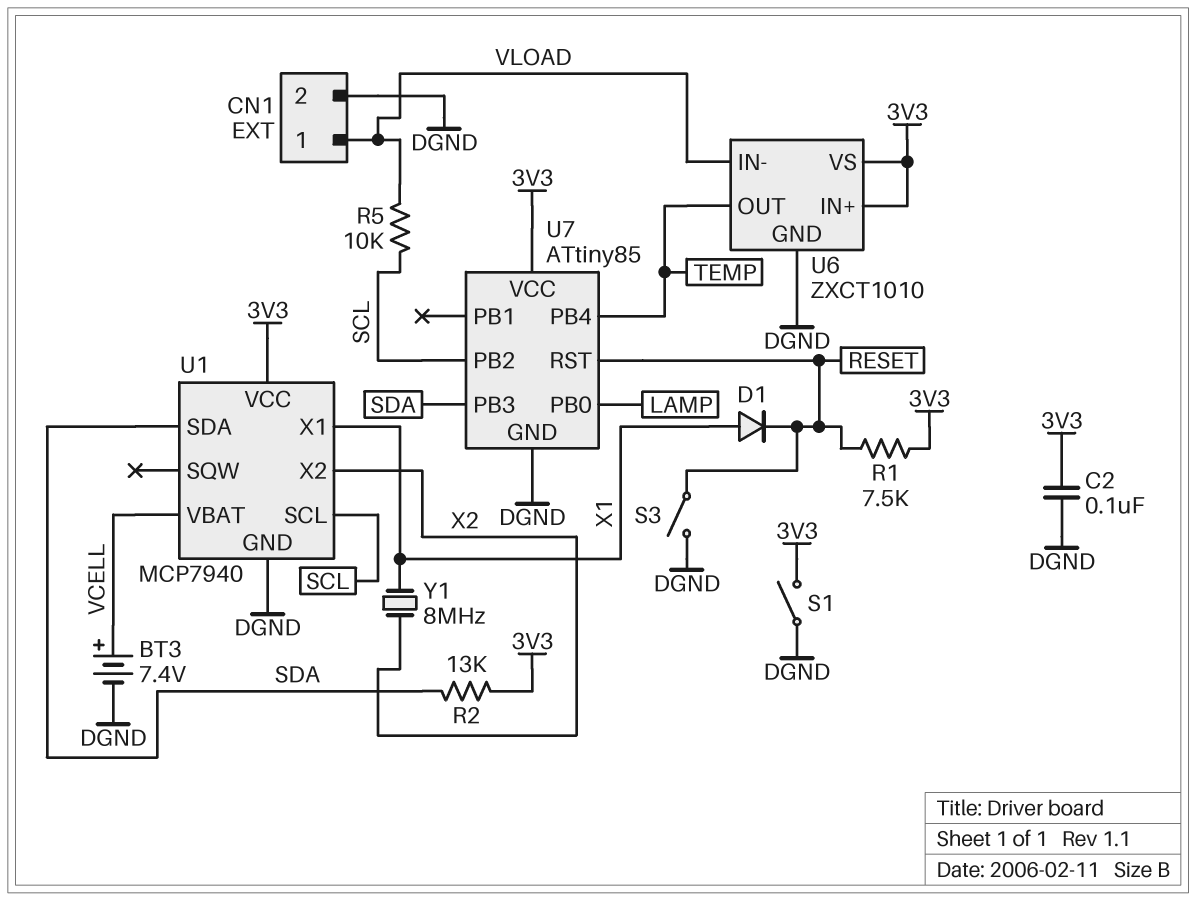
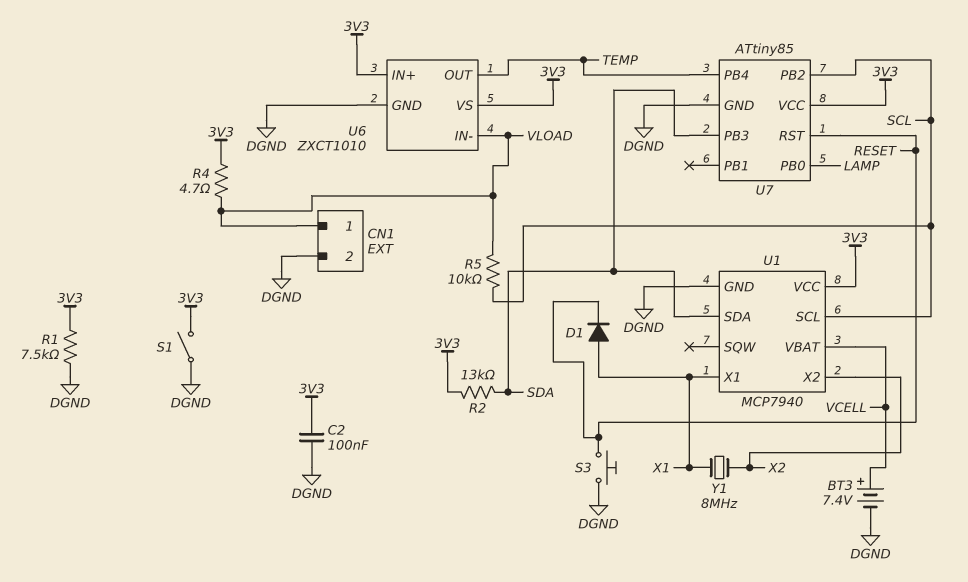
R1: 7.5k (3V3, RESET) -> 7.5k (3V3, DGND)
R4: none -> 4.7 (3V3, VLOAD)
S3: switch (DGND, RESET) -> button (DGND, RESET)

